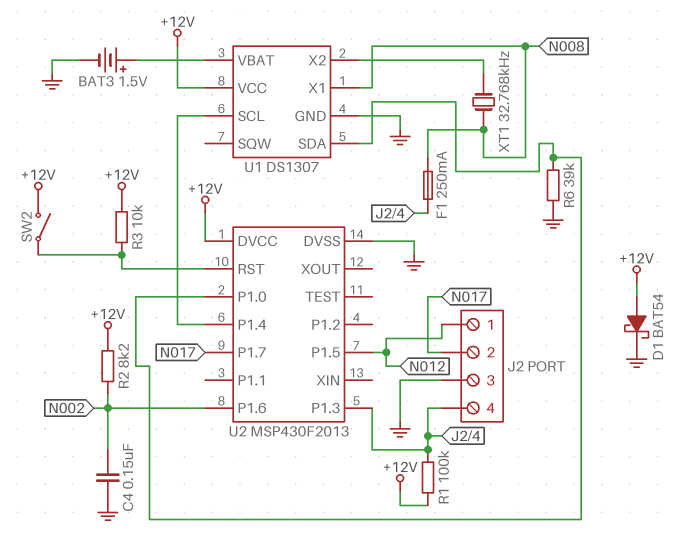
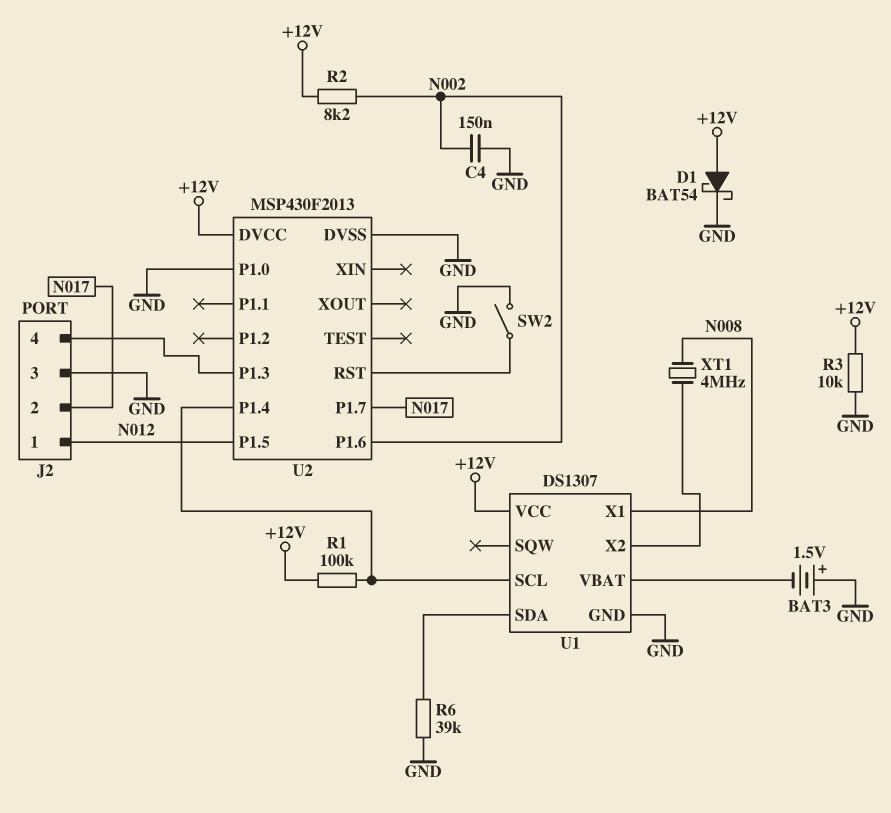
BAT3: 1.5V (plus U1/VBAT, minus GND) -> 1.5V (plus GND, minus U1/VBAT)
F1: 250mA (J2/4, N008) -> none
R1: 100k (+12V, J2/4) -> 100k (+12V, U1/SCL)
R3: 10k (+12V, U2/RST) -> 10k (+12V, GND)
SW2: switch (+12V, U2/RST) -> switch (GND, U2/RST)
U2 pin P1.0: U1/SDA -> GND
XT1: 32.768kHz (N008, U1/X2) -> 4MHz (N008, U1/X2)

